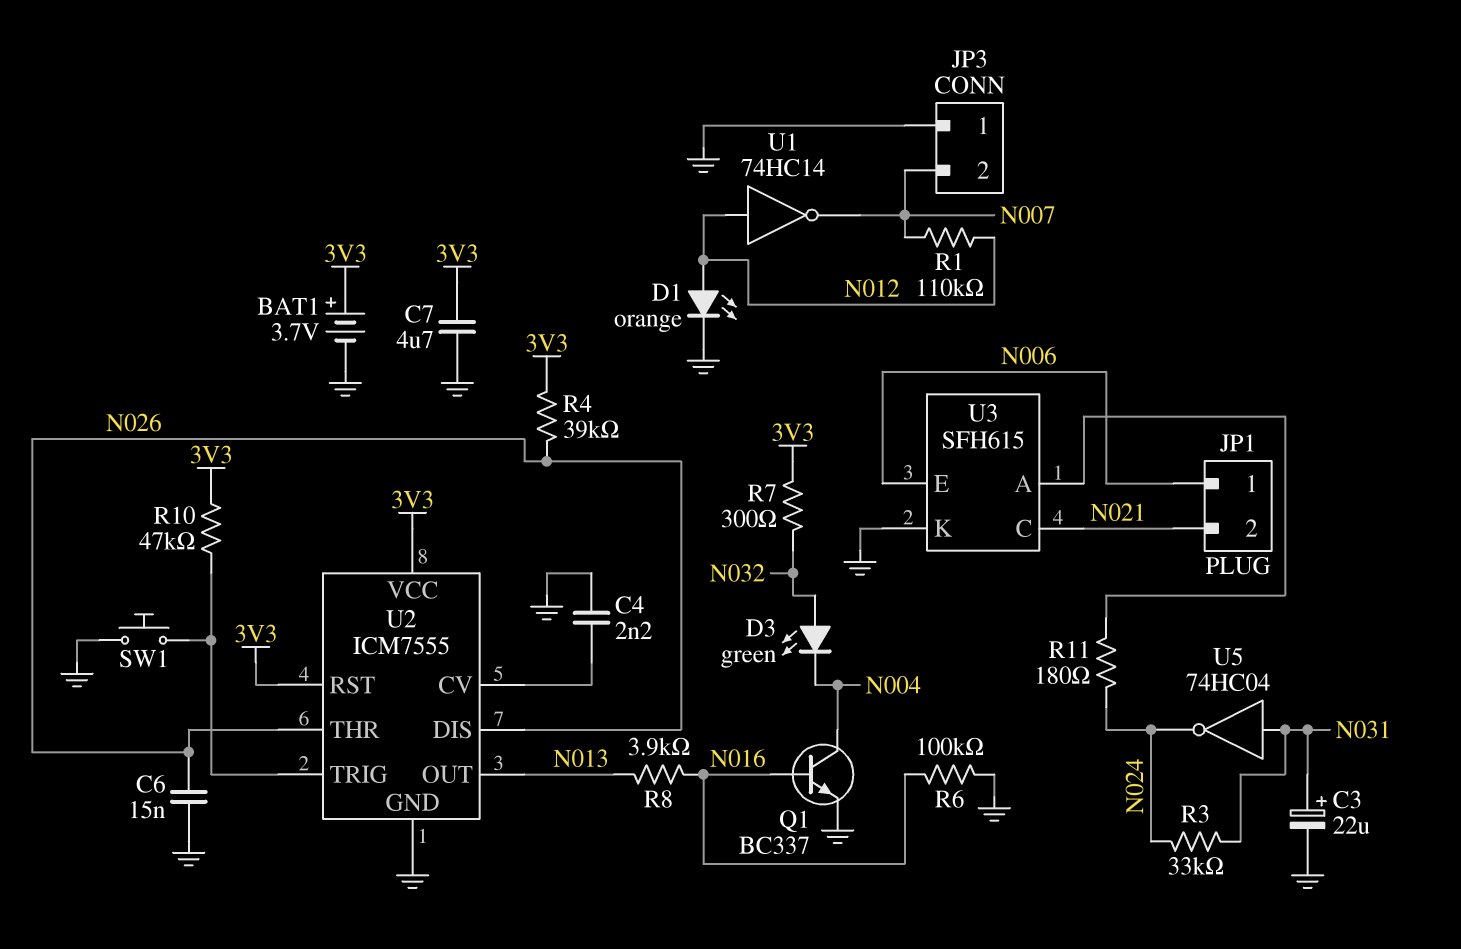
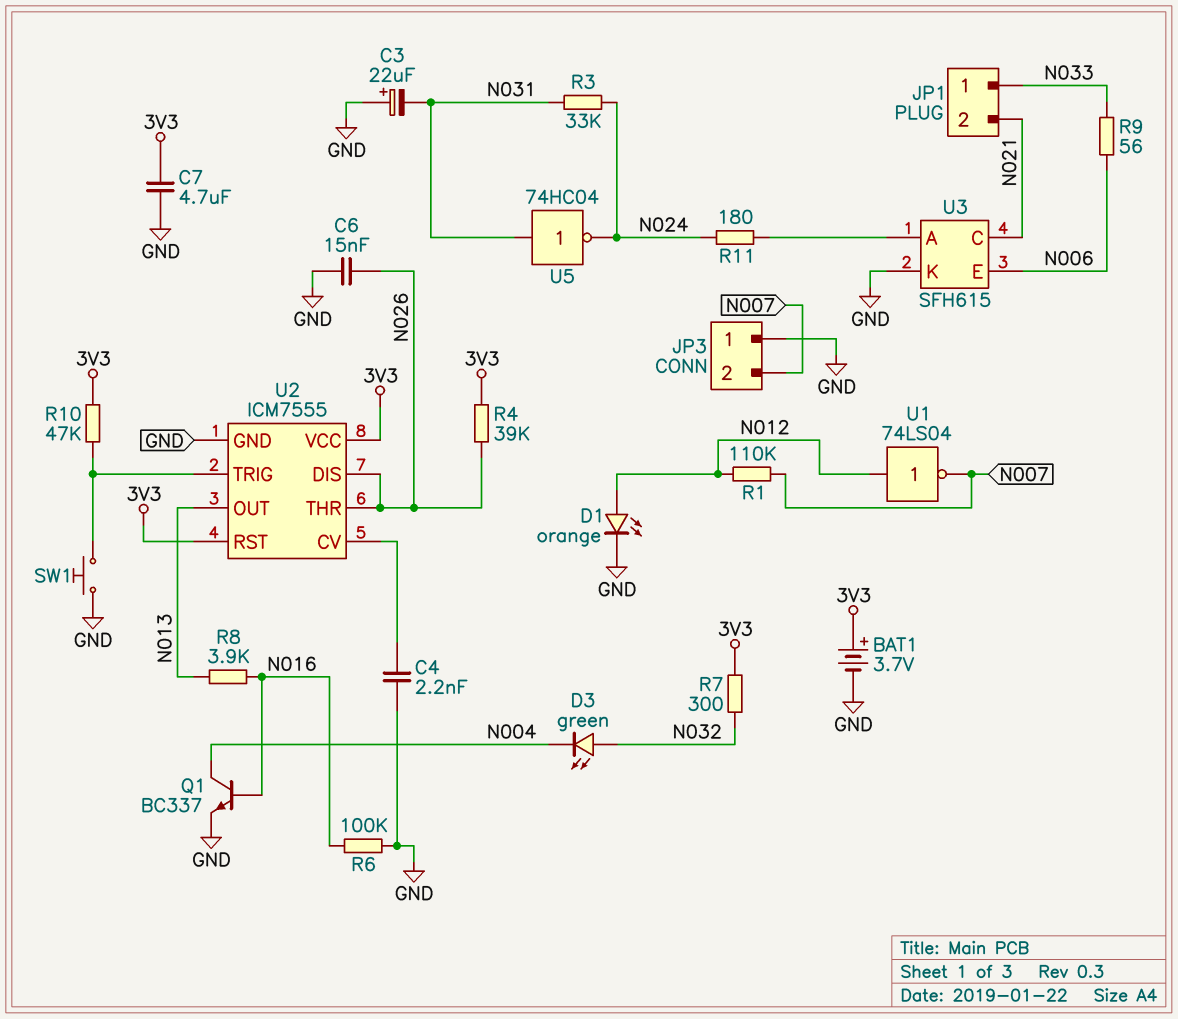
C3: 22uF (plus N031, minus GND) -> 22uF (plus GND, minus N031)
JP1 pin 1: N006 -> N033
R9: none -> 56 (N006, N033)
U1: NOT 74HC14 (in N012, out N007) -> NOT 74LS04 (in N012, out N007)

